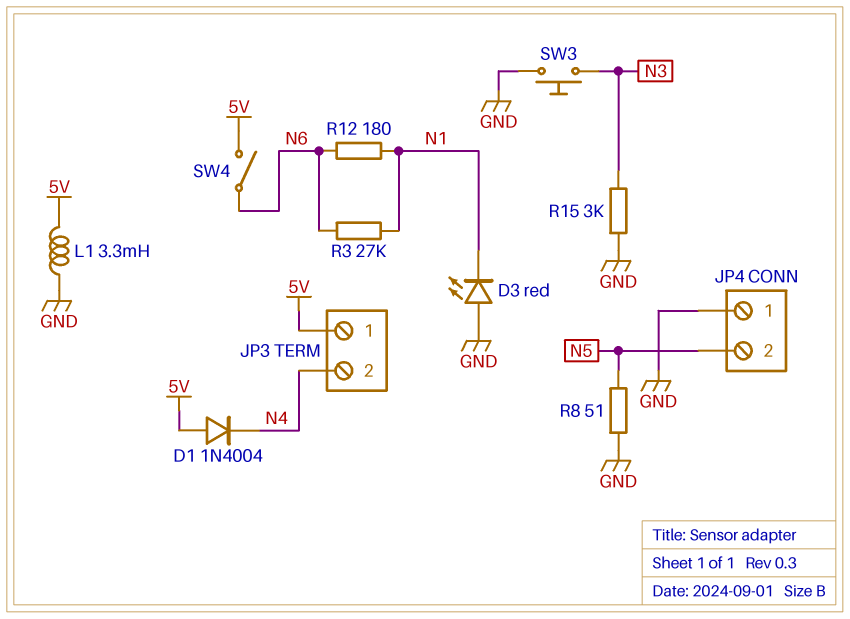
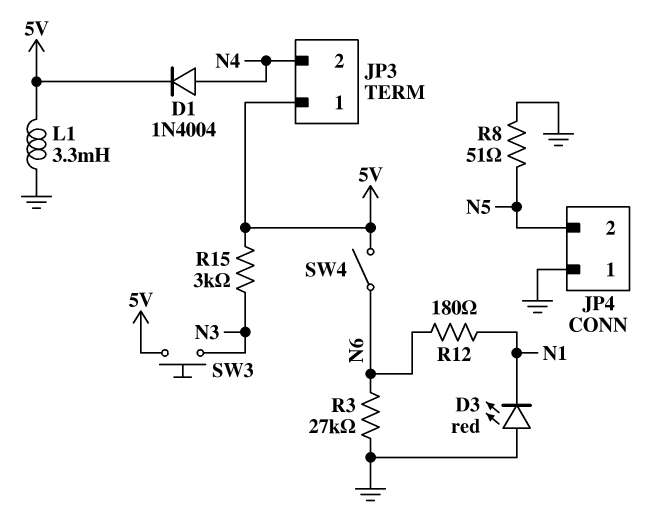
D1: diode 1N4004 (A 5V, K N4) -> diode 1N4004 (A N4, K 5V)
R3: 27k (N1, N6) -> 27k (GND, N6)
R15: 3k (GND, N3) -> 3k (5V, N3)
SW3: button (GND, N3) -> button (5V, N3)

